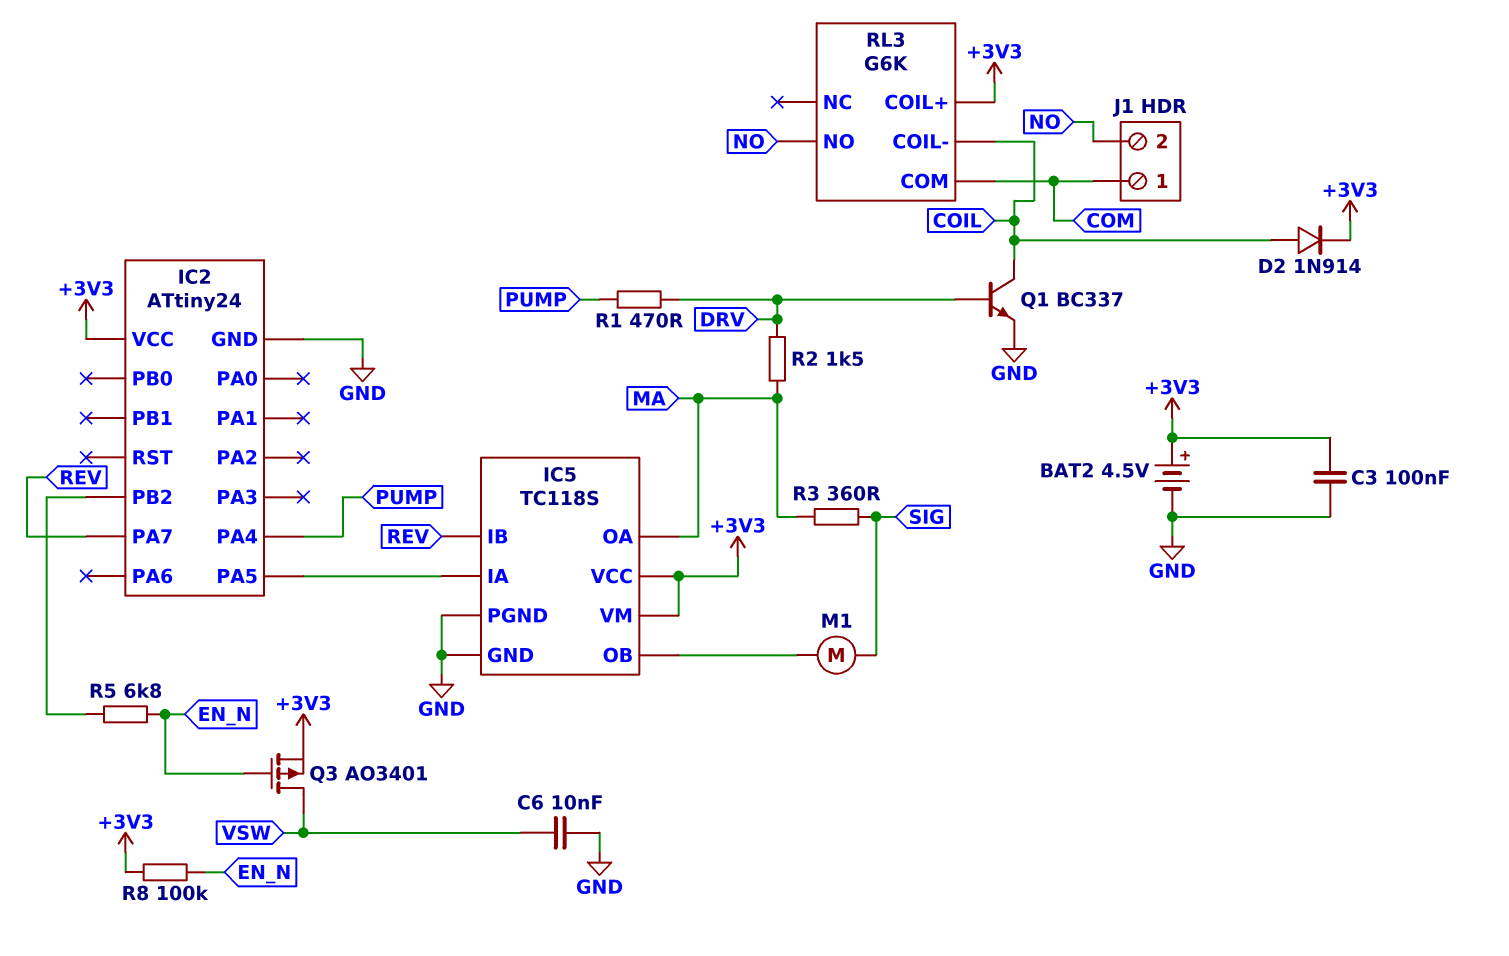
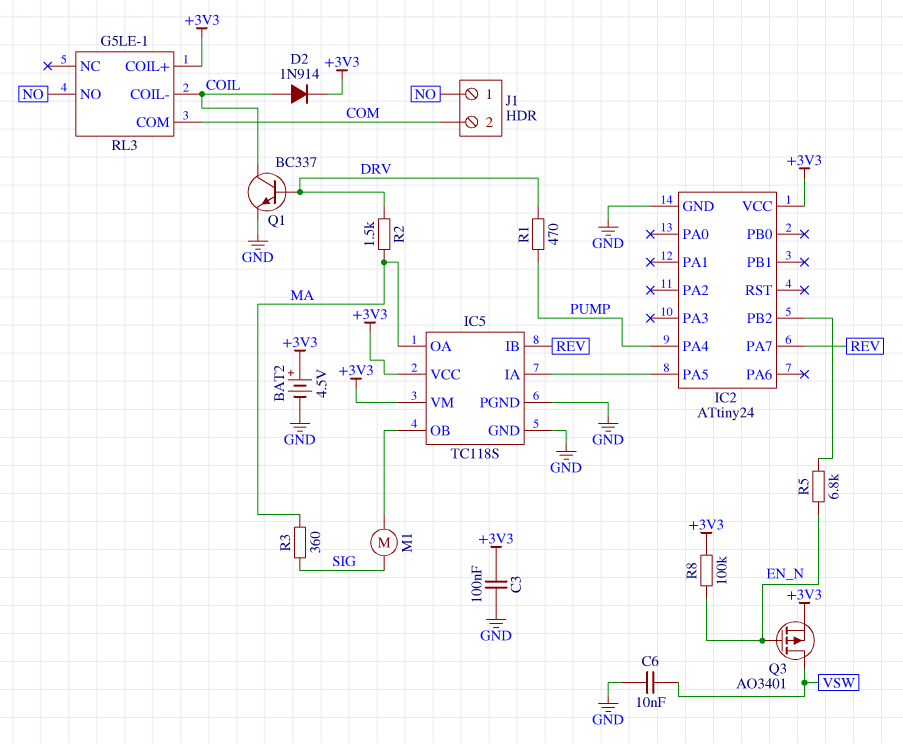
J1 pin 1: COM -> NO
J1 pin 2: NO -> COM
RL3: G6K -> G5LE-1

